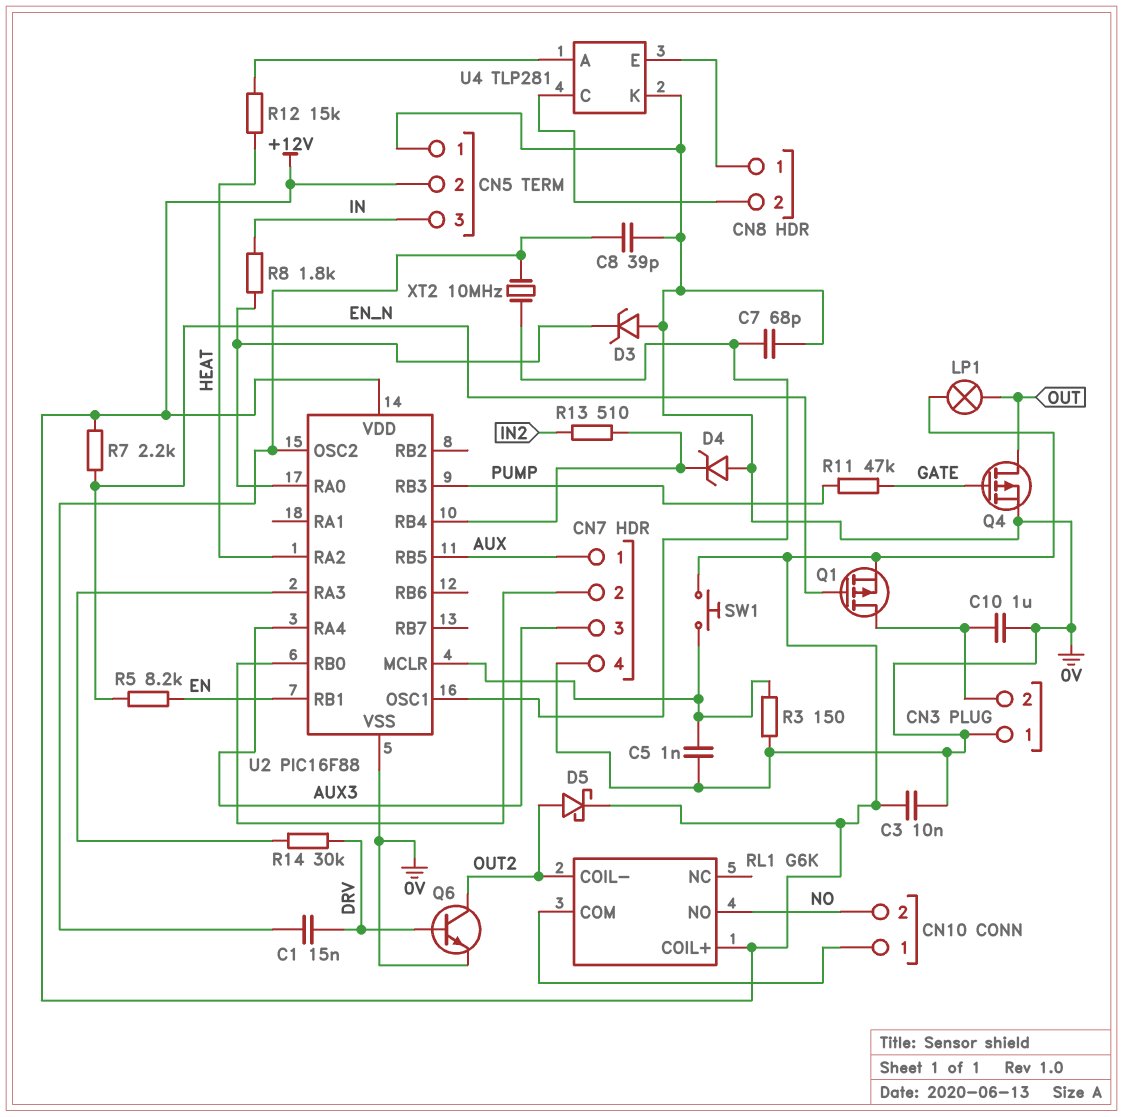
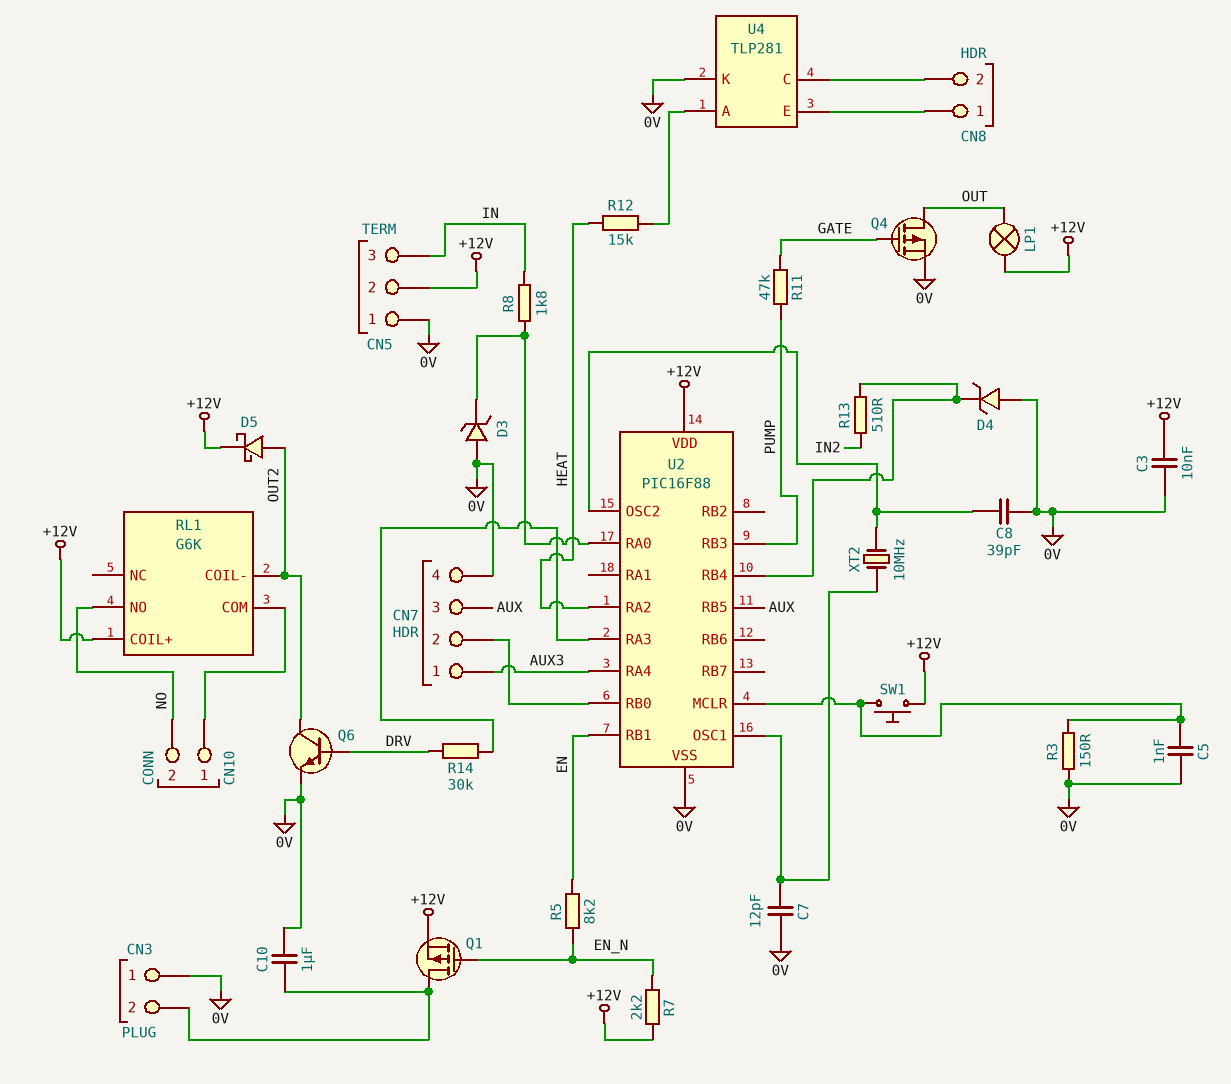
C1: 15nF (DRV, U2/OSC2) -> none
C7: 68pF (0V, U2/OSC1) -> 12pF (0V, U2/OSC1)
CN7 pin 1: AUX -> AUX3
CN7 pin 3: AUX3 -> AUX

